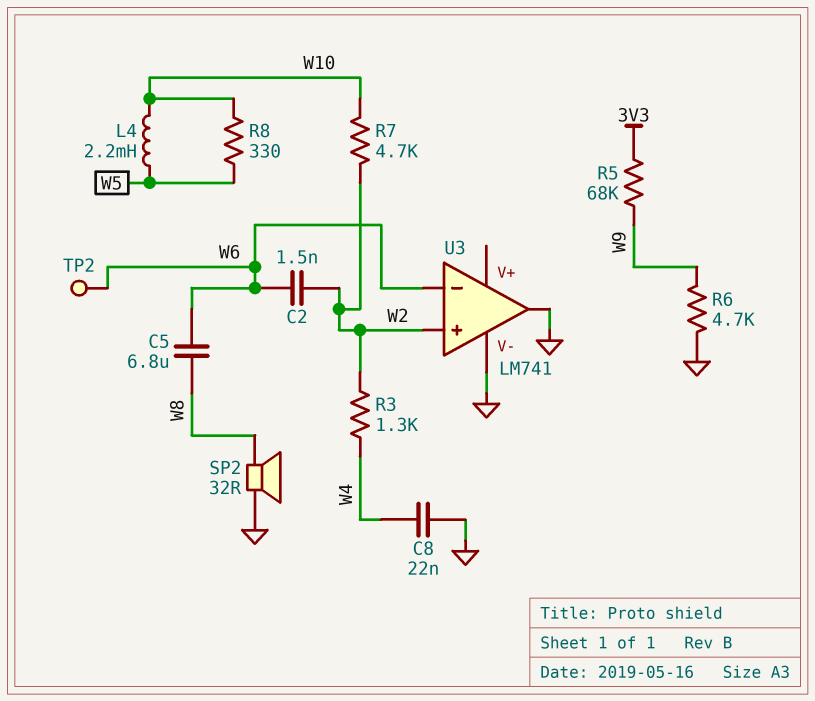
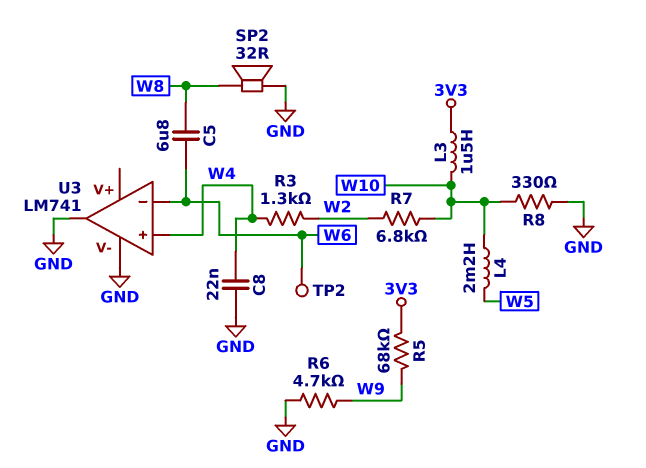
C2: 1.5nF (W2, W6) -> none
L3: none -> 1.5uH (3V3, W10)
R7: 4.7k (W2, W10) -> 6.8k (W2, W10)
R8: 330 (W5, W10) -> 330 (GND, W10)
U3 pin in+: W2 -> W4

